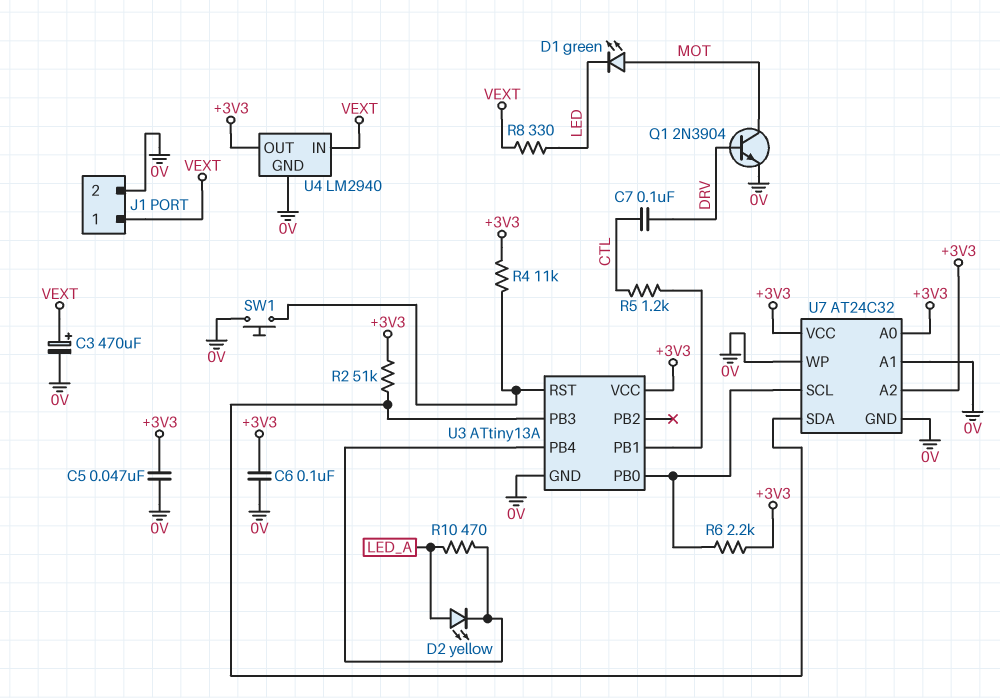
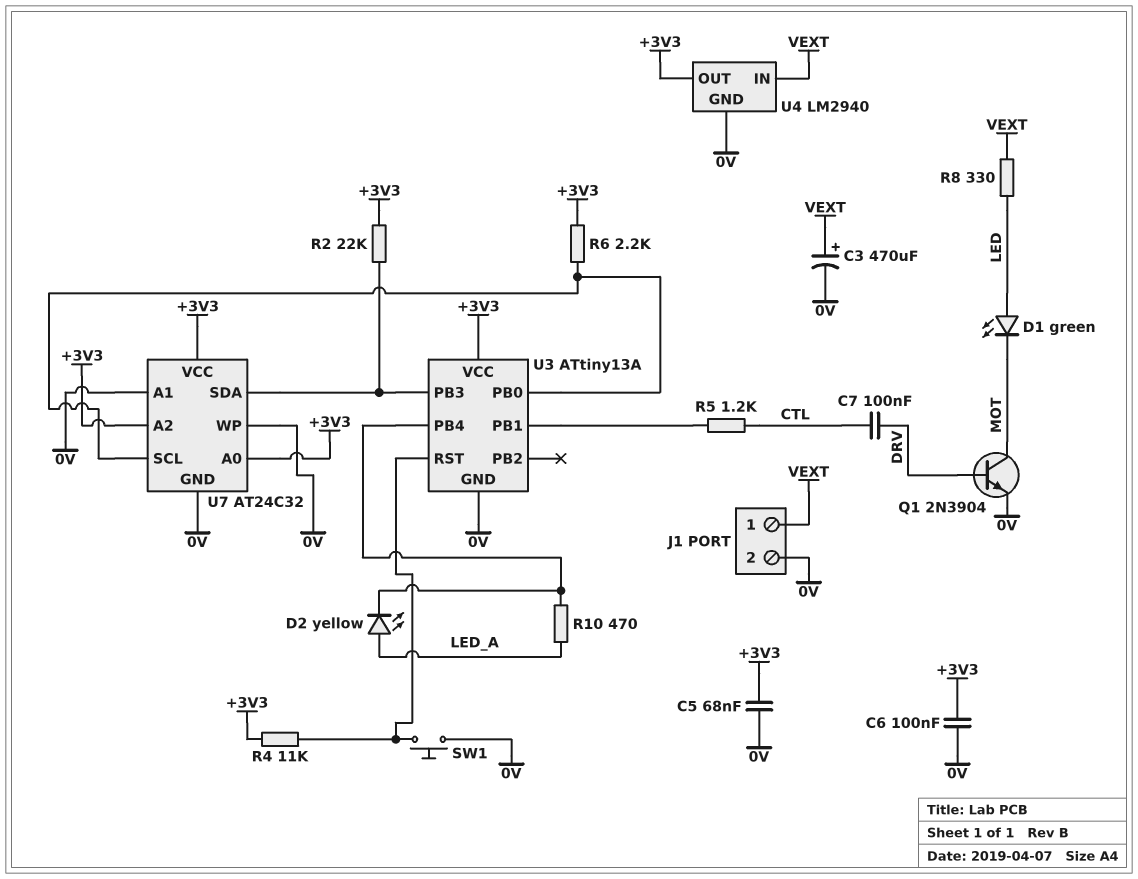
C5: 47nF (+3V3, 0V) -> 68nF (+3V3, 0V)
D1: LED green (A MOT, K LED) -> LED green (A LED, K MOT)
R2: 51k (+3V3, U3/PB3) -> 22k (+3V3, U3/PB3)

